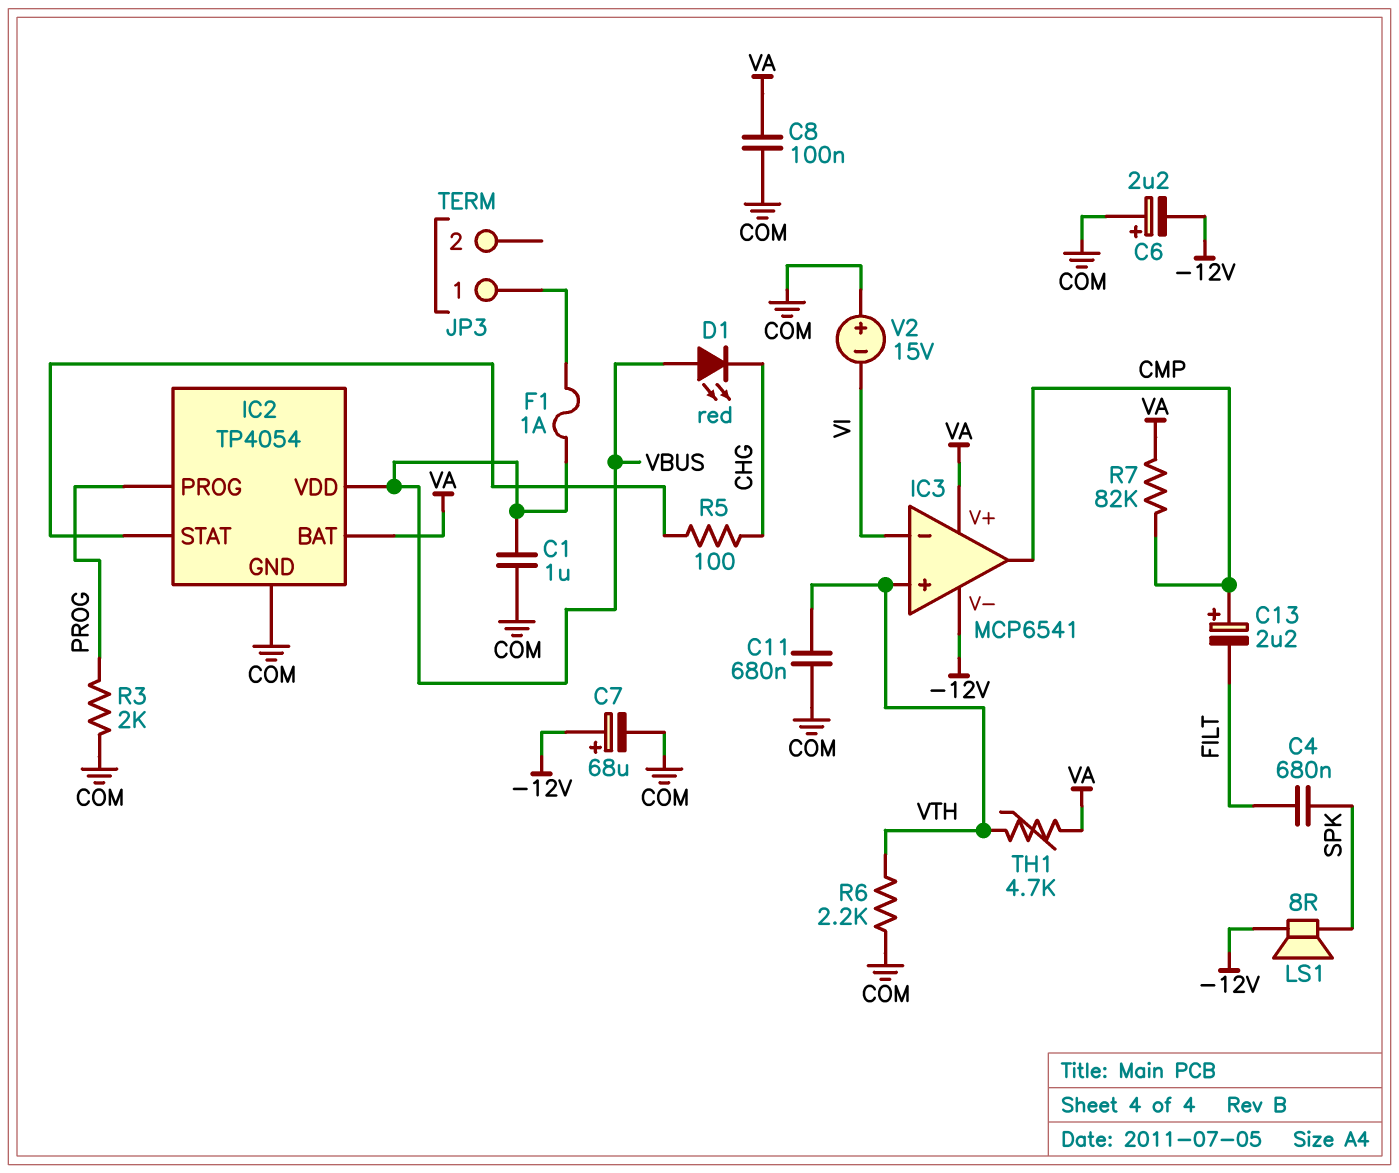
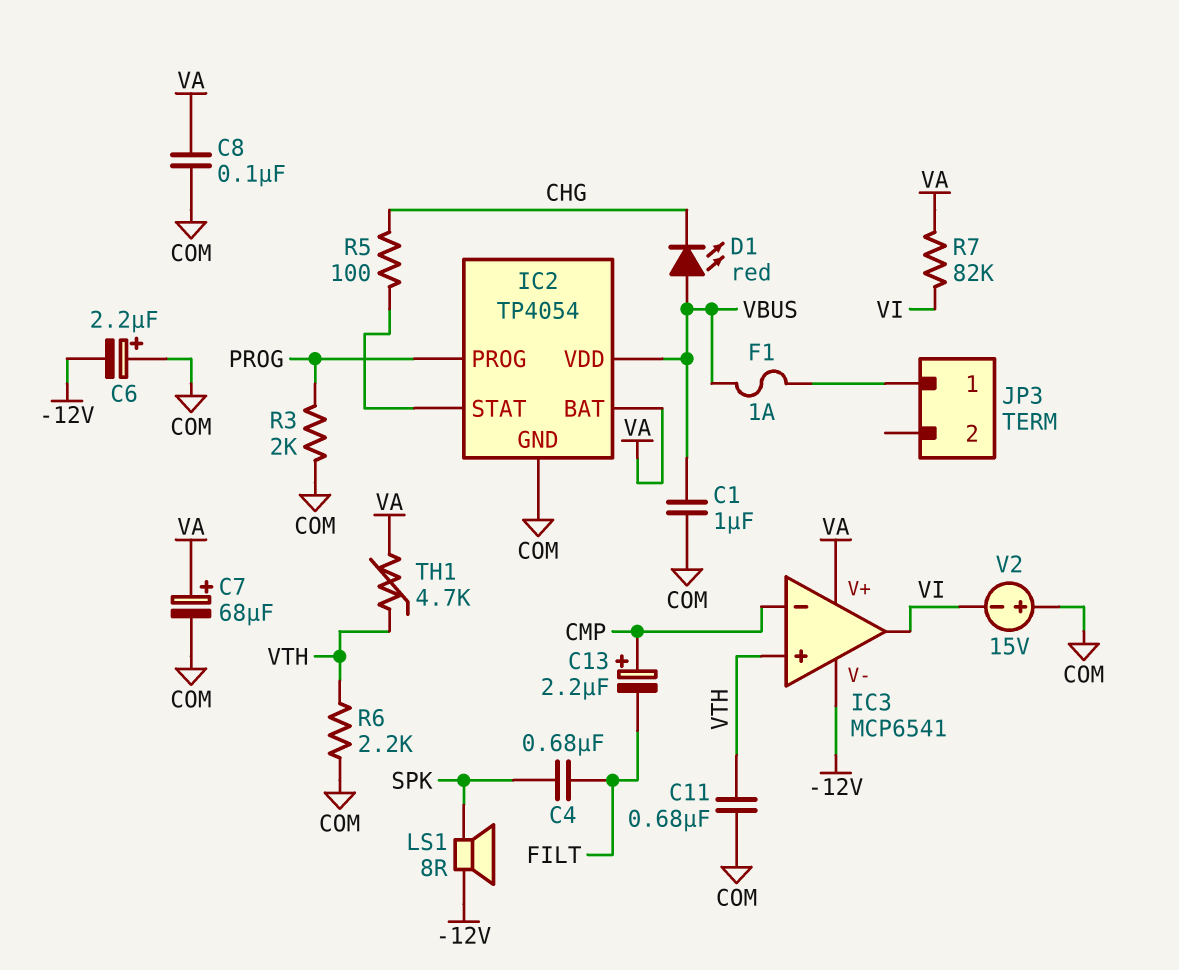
C7: 68uF (plus -12V, minus COM) -> 68uF (plus VA, minus COM)
IC3 pin in-: VI -> CMP
IC3 pin out: CMP -> VI
R7: 82k (CMP, VA) -> 82k (VA, VI)

